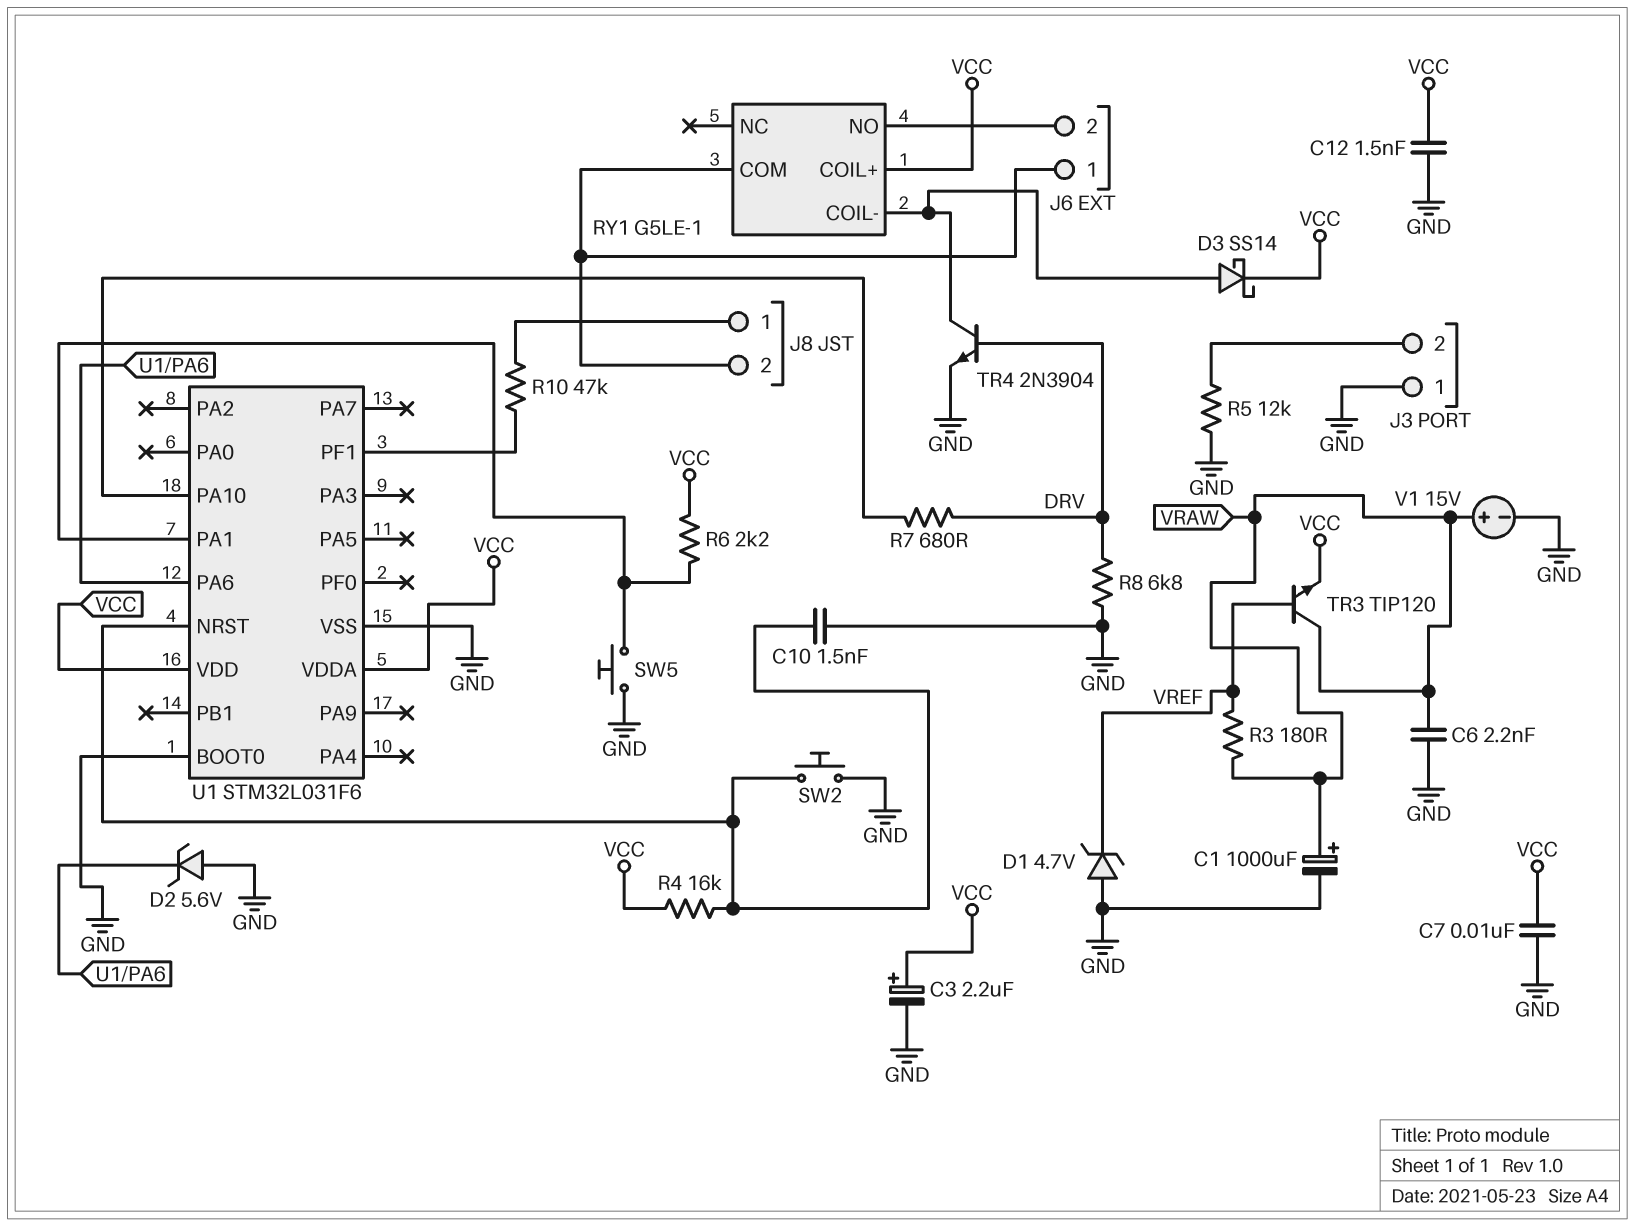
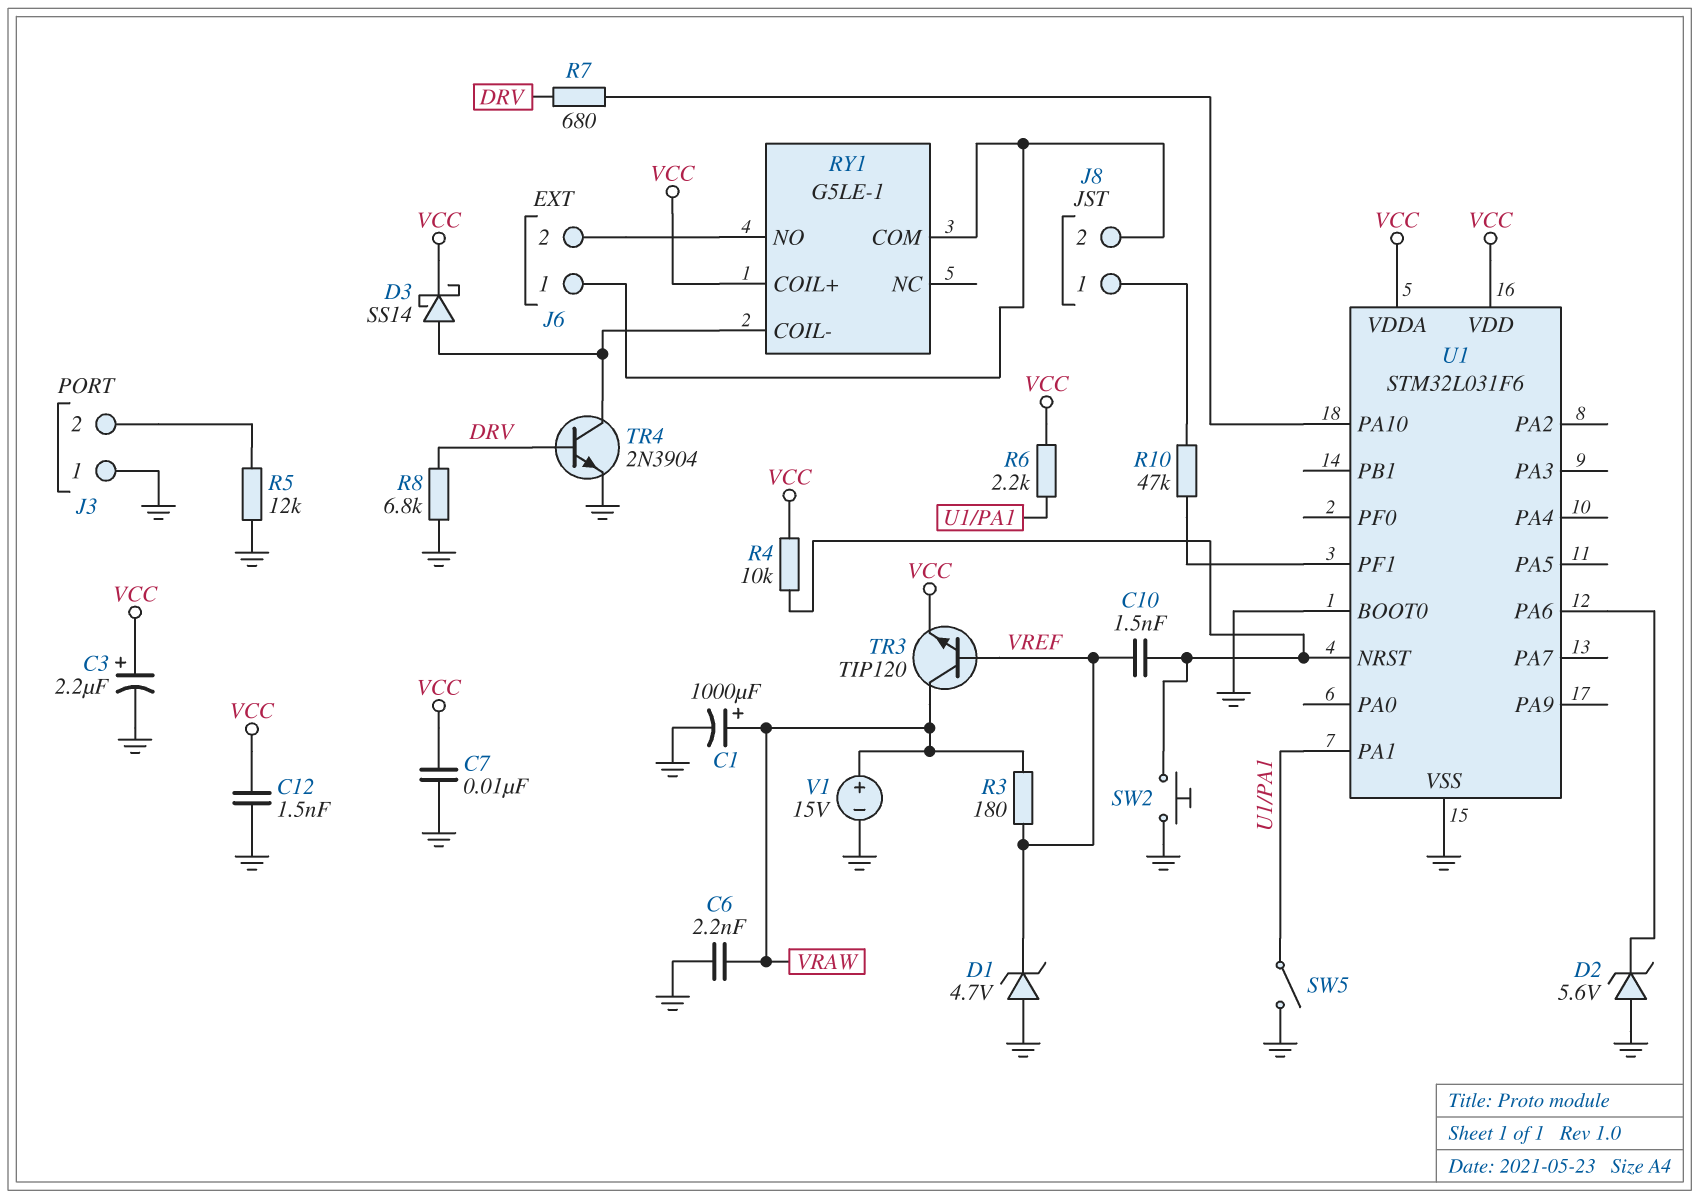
C10: 1.5nF (GND, U1/NRST) -> 1.5nF (U1/NRST, VREF)
R4: 16k (U1/NRST, VCC) -> 10k (U1/NRST, VCC)
SW5: button (GND, U1/PA1) -> switch (GND, U1/PA1)

